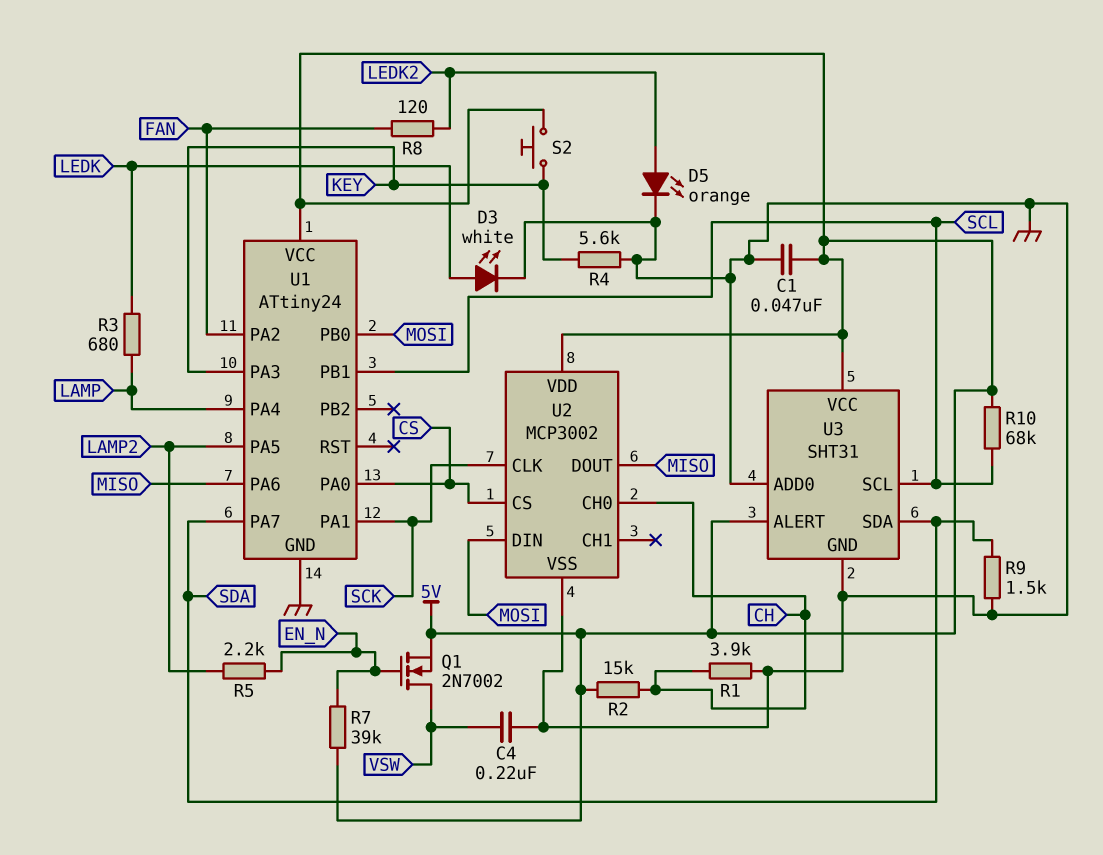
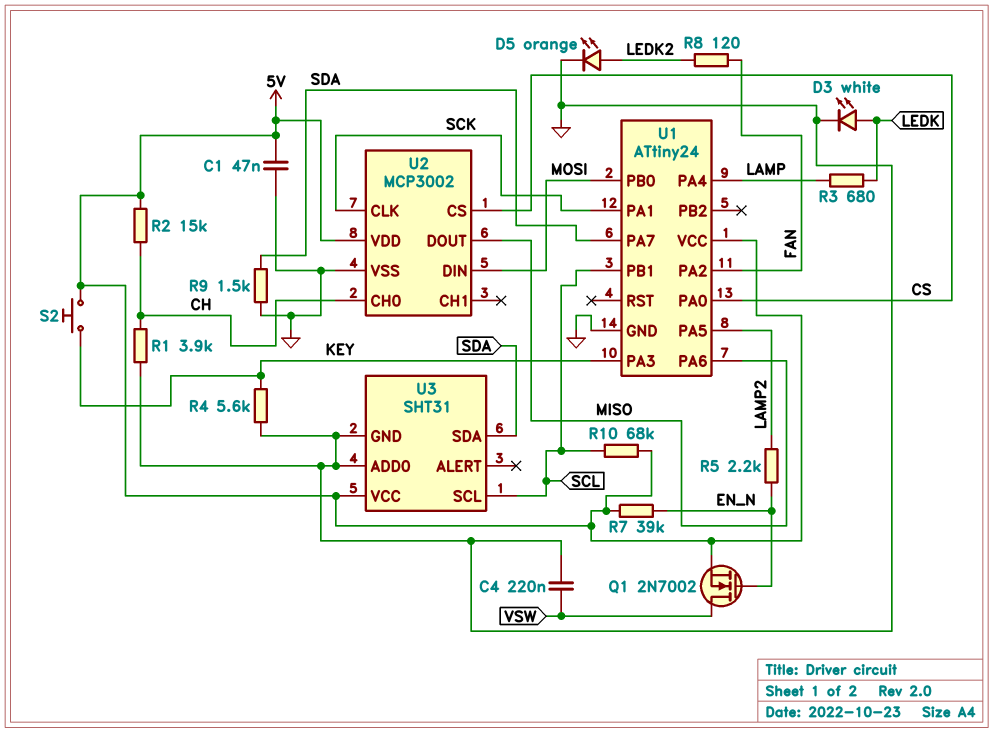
U3 pin ALERT: 5V -> none

